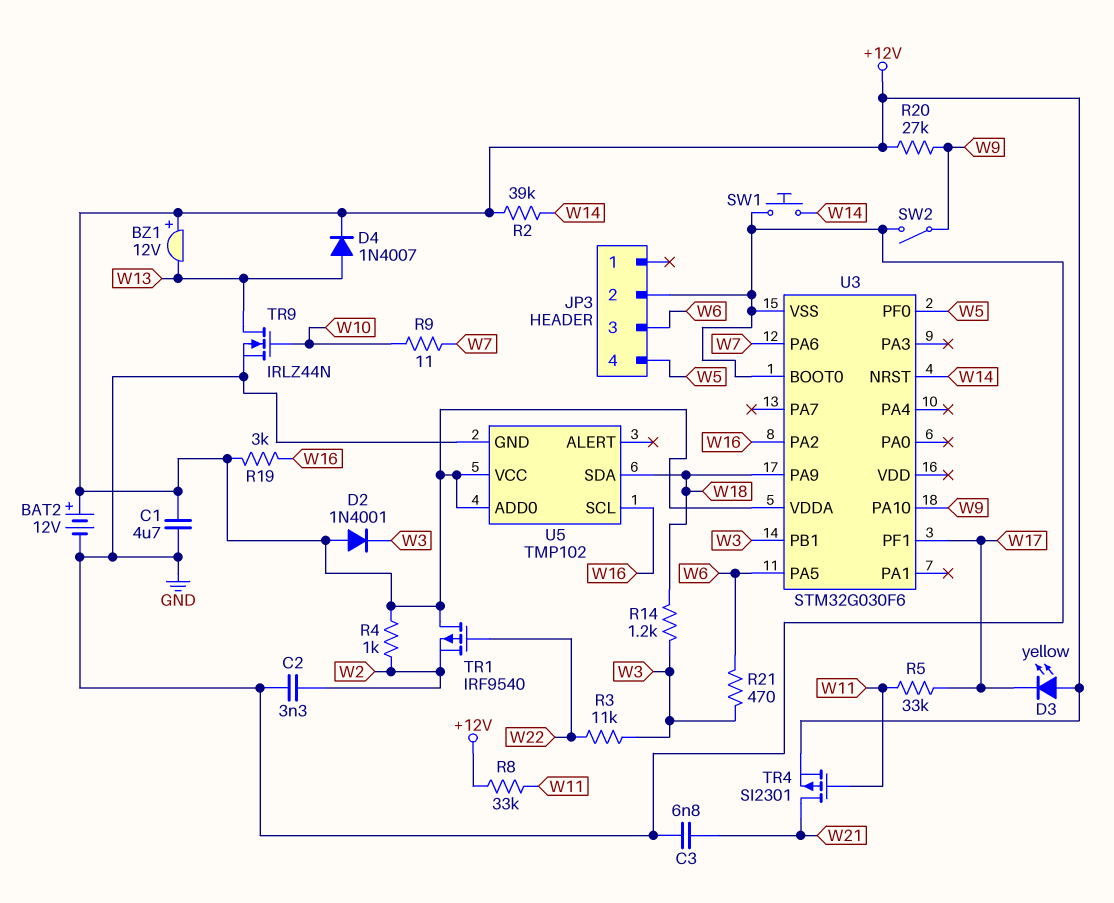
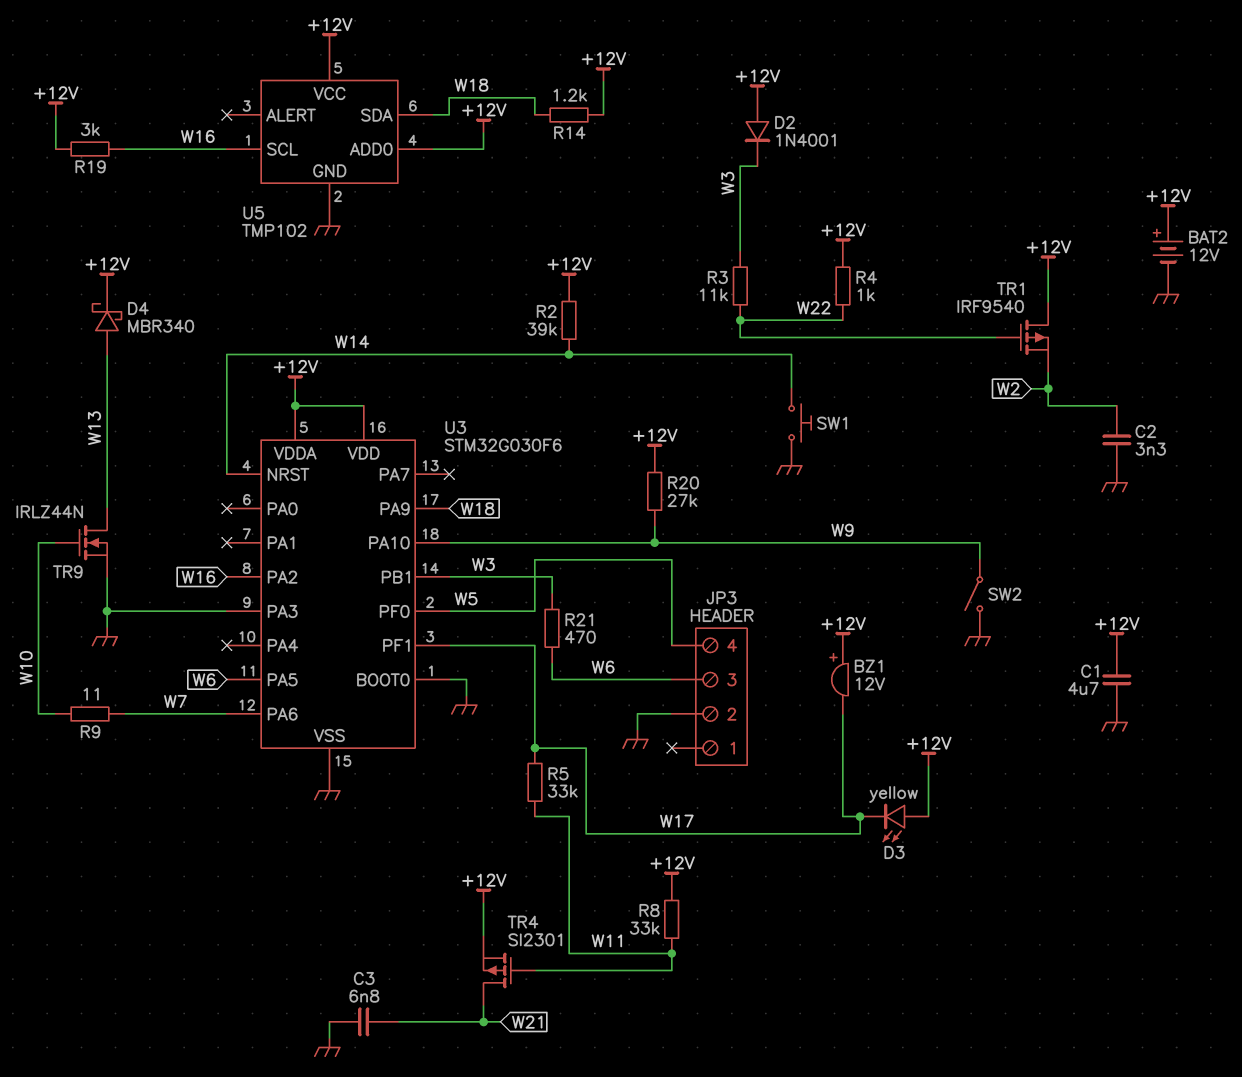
BZ1: buzzer 12V (plus +12V, minus W13) -> buzzer 12V (plus +12V, minus W17)
D4: diode 1N4007 (A W13, K +12V) -> schottky MBR340 (A W13, K +12V)
R4: 1k (+12V, W2) -> 1k (+12V, W22)
R14: 1.2k (W3, W18) -> 1.2k (+12V, W18)
U3 pin PA3: none -> GND
U3 pin VDD: none -> +12V

